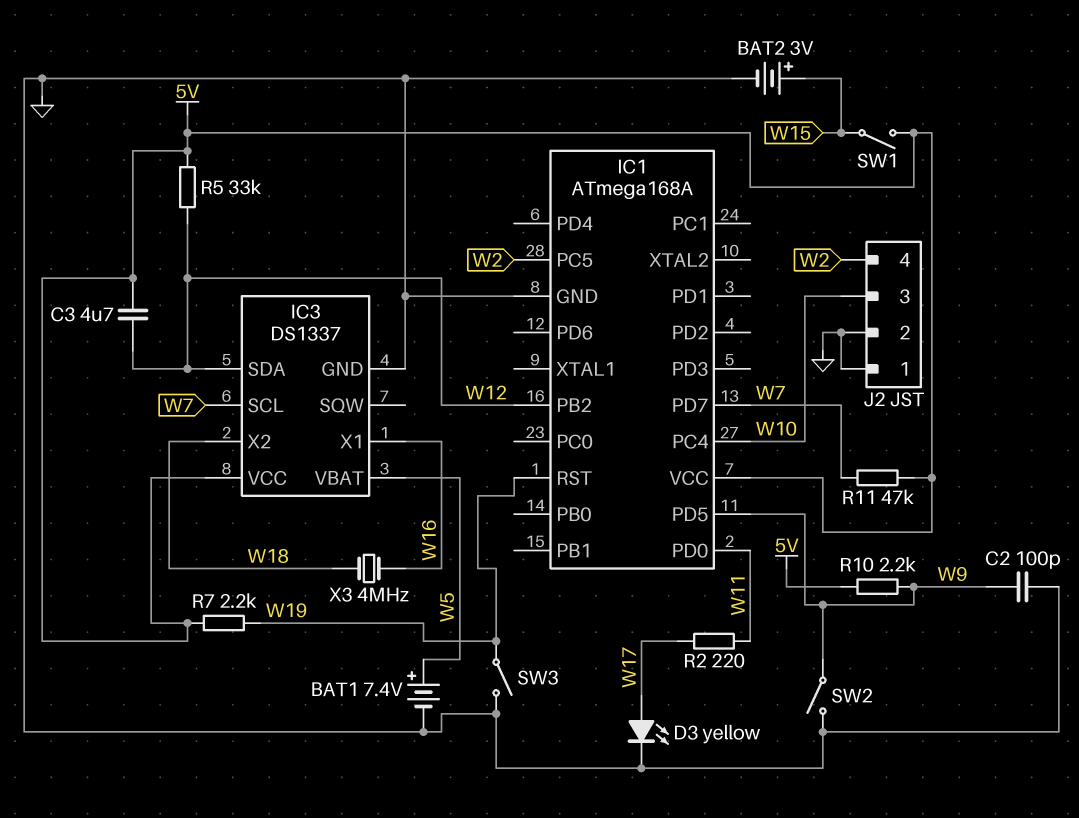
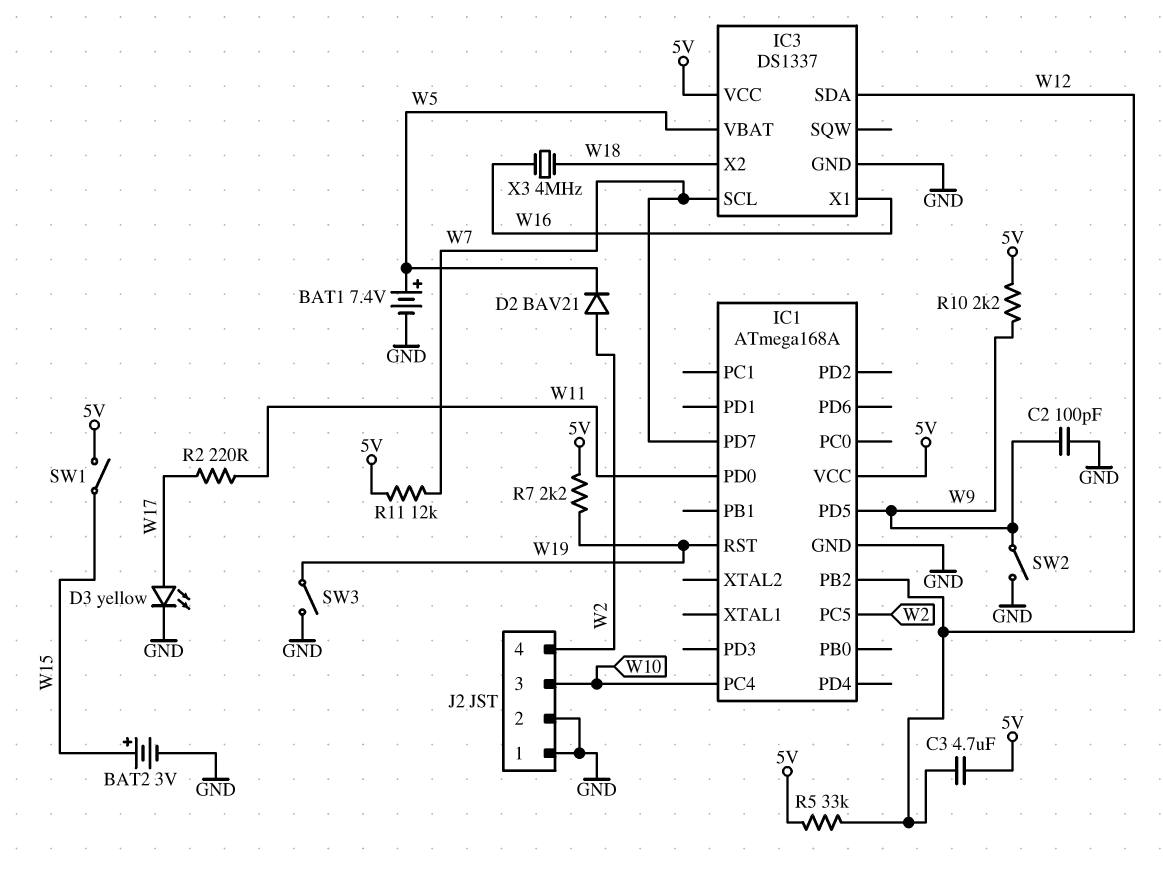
D2: none -> diode BAV21 (A W2, K W5)
R11: 47k (5V, W7) -> 12k (5V, W7)

